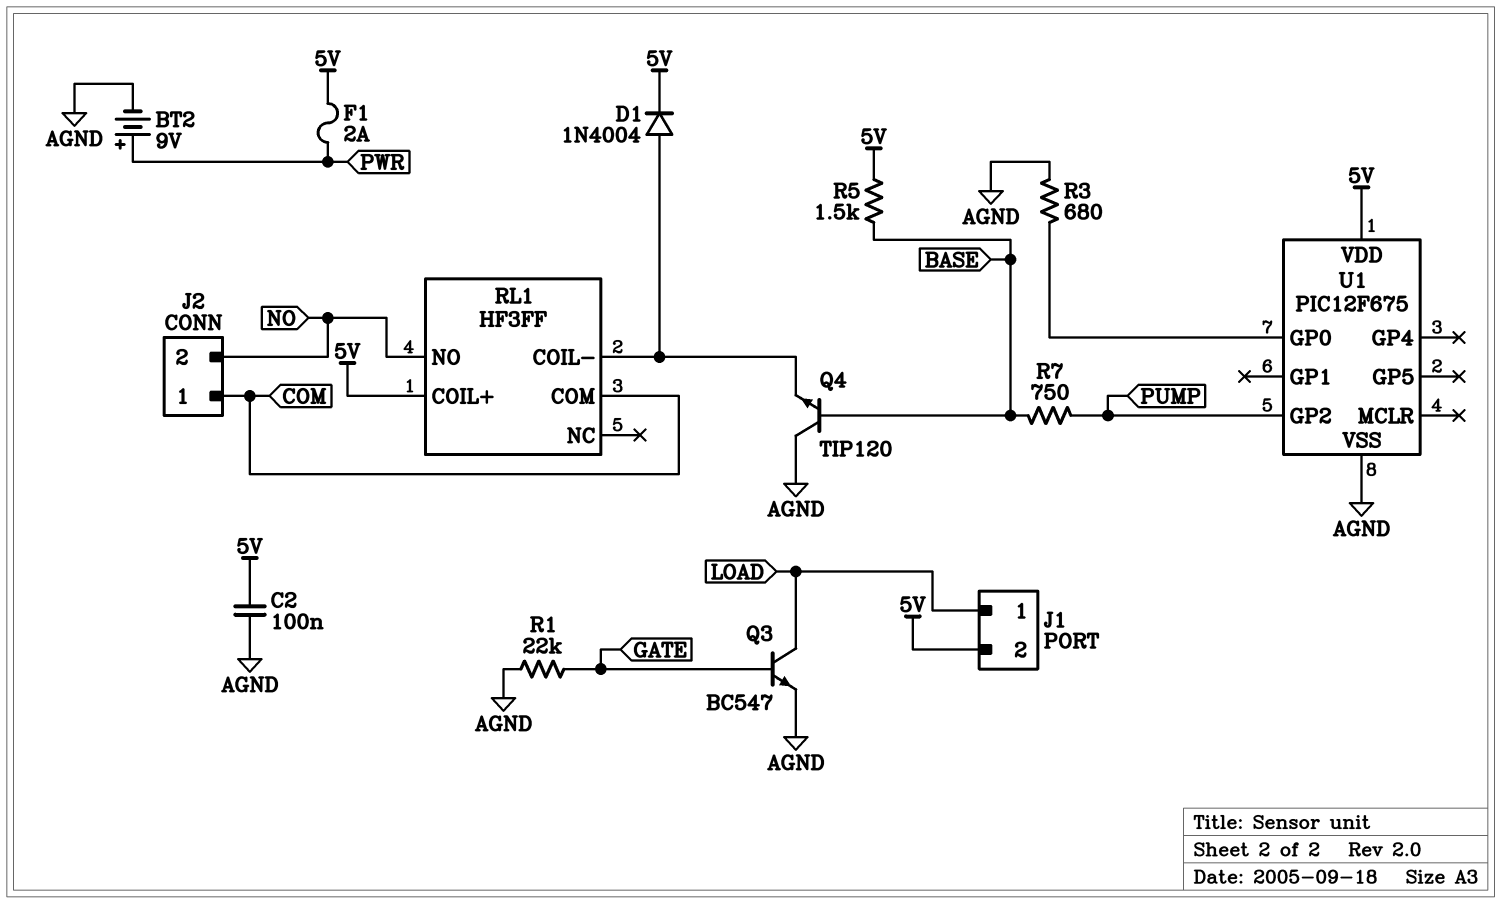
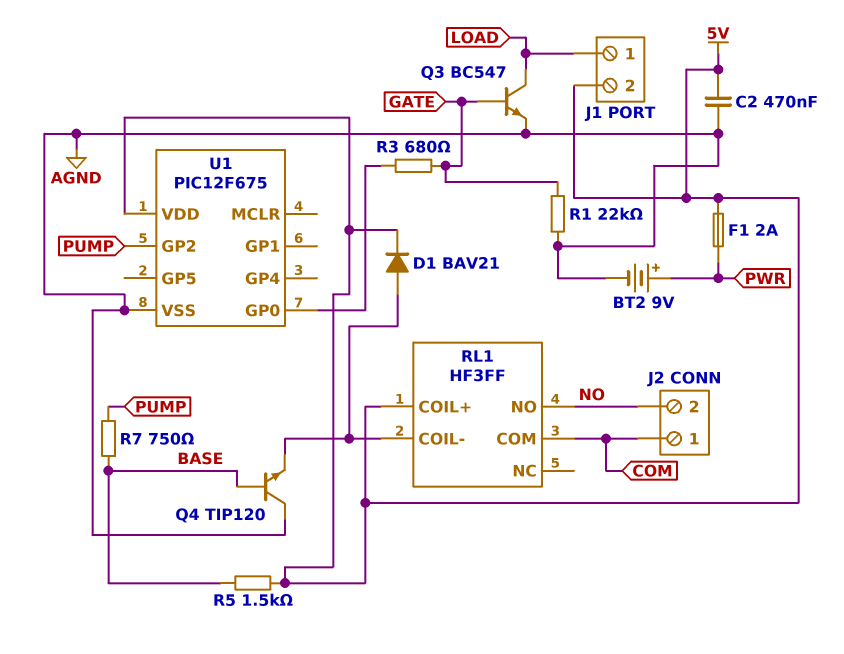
C2: 100nF (5V, AGND) -> 470nF (5V, AGND)
D1: diode 1N4004 (A RL1/COIL-, K 5V) -> diode BAV21 (A RL1/COIL-, K 5V)
R3: 680 (AGND, U1/GP0) -> 680 (GATE, U1/GP0)

